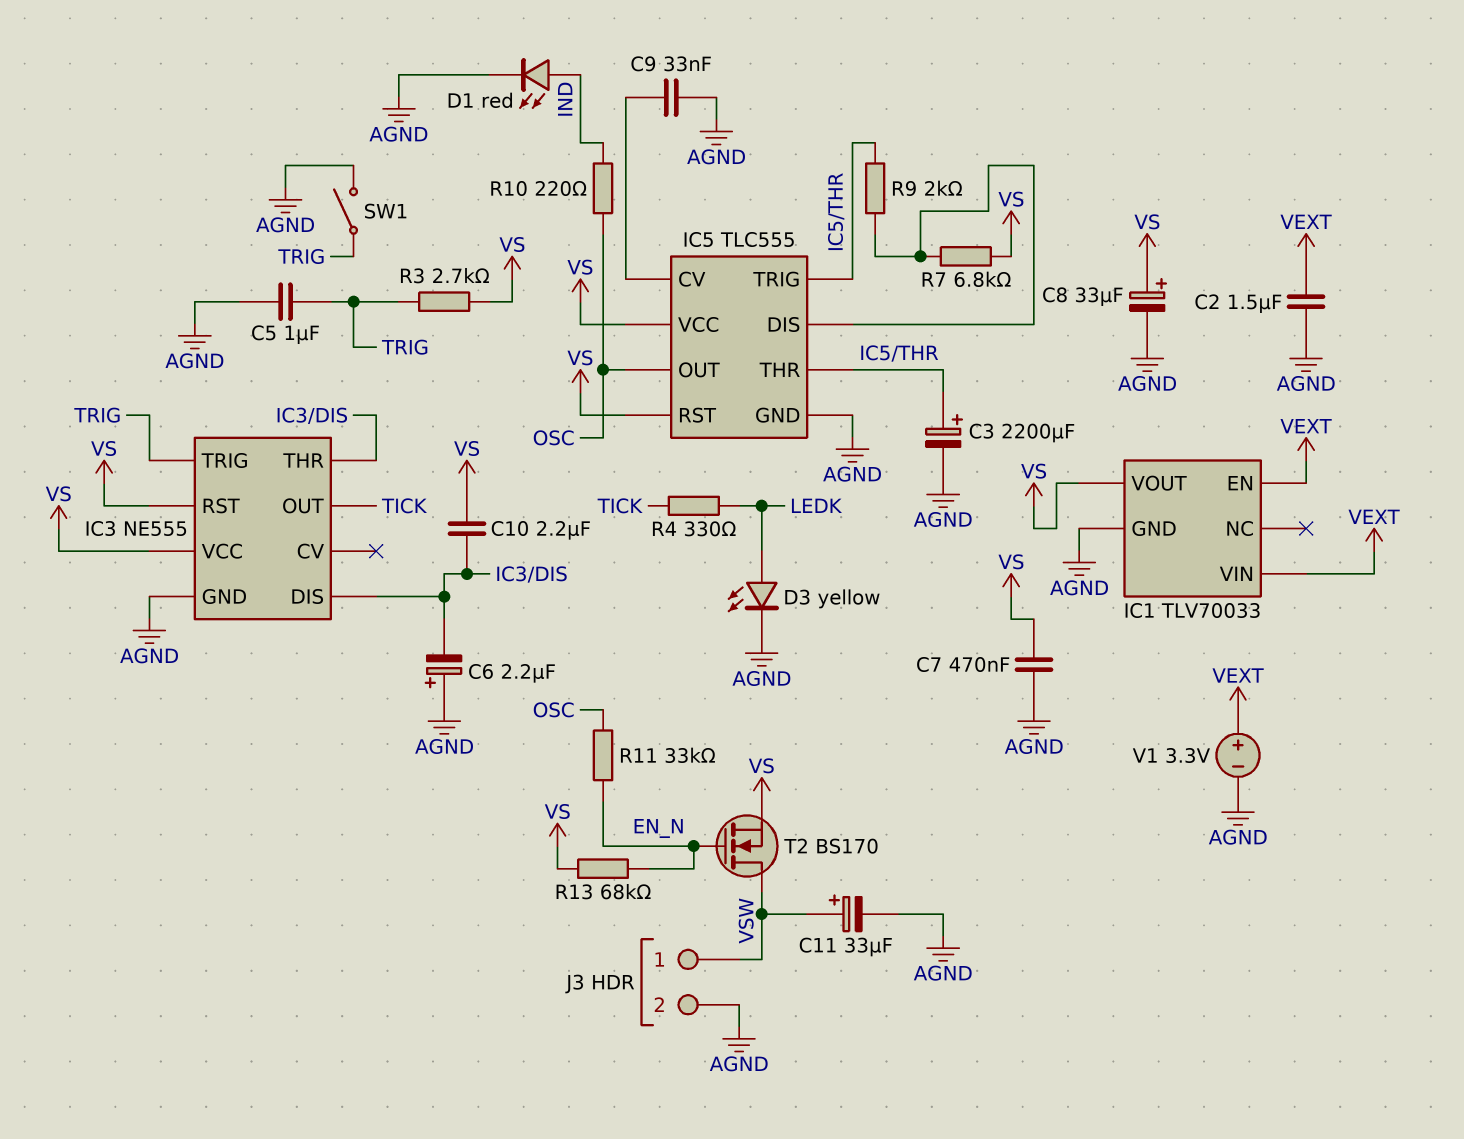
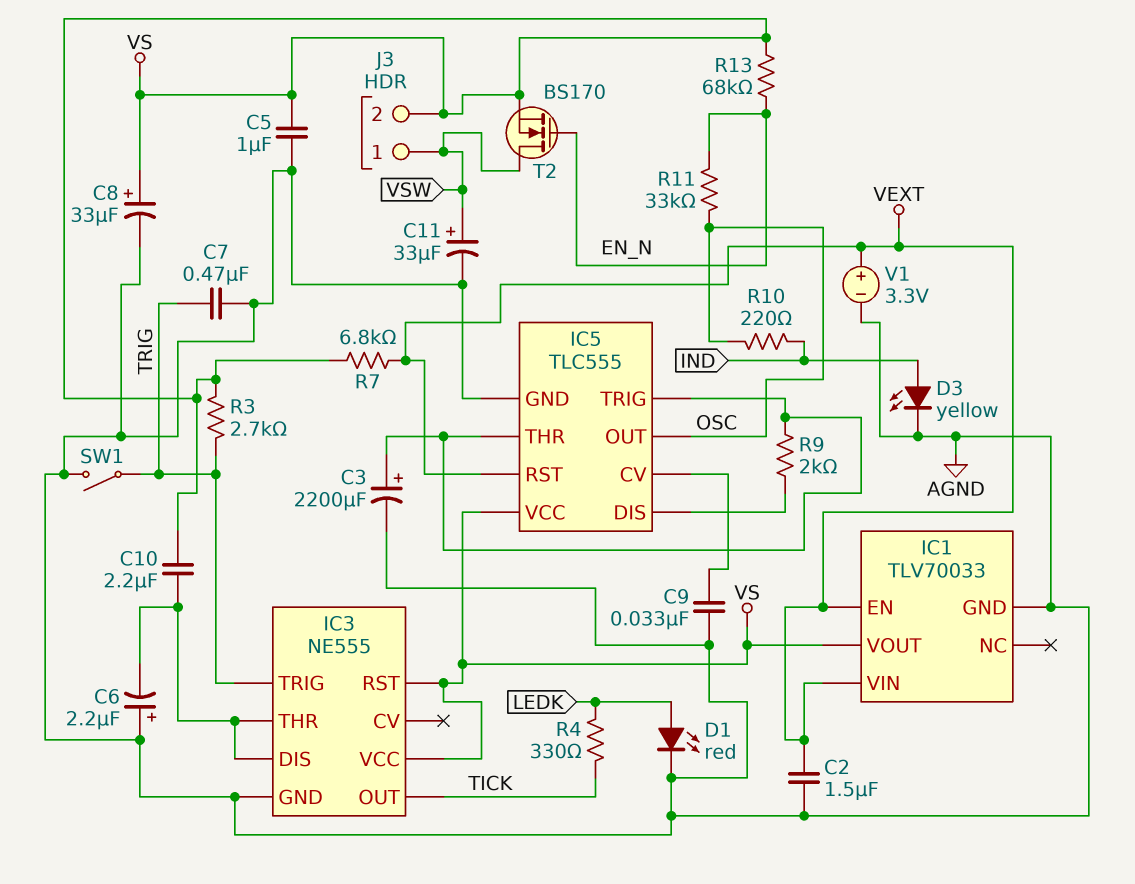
C5: 1uF (AGND, TRIG) -> 1uF (AGND, VS)
C7: 470nF (AGND, VS) -> 470nF (AGND, TRIG)
D1: LED red (A IND, K AGND) -> LED red (A LEDK, K AGND)
D3: LED yellow (A LEDK, K AGND) -> LED yellow (A IND, K AGND)
IC5 pin RST: VS -> VEXT
J3 pin 2: AGND -> VS
R7: 6.8k (IC5/DIS, VS) -> 6.8k (VEXT, VS)

